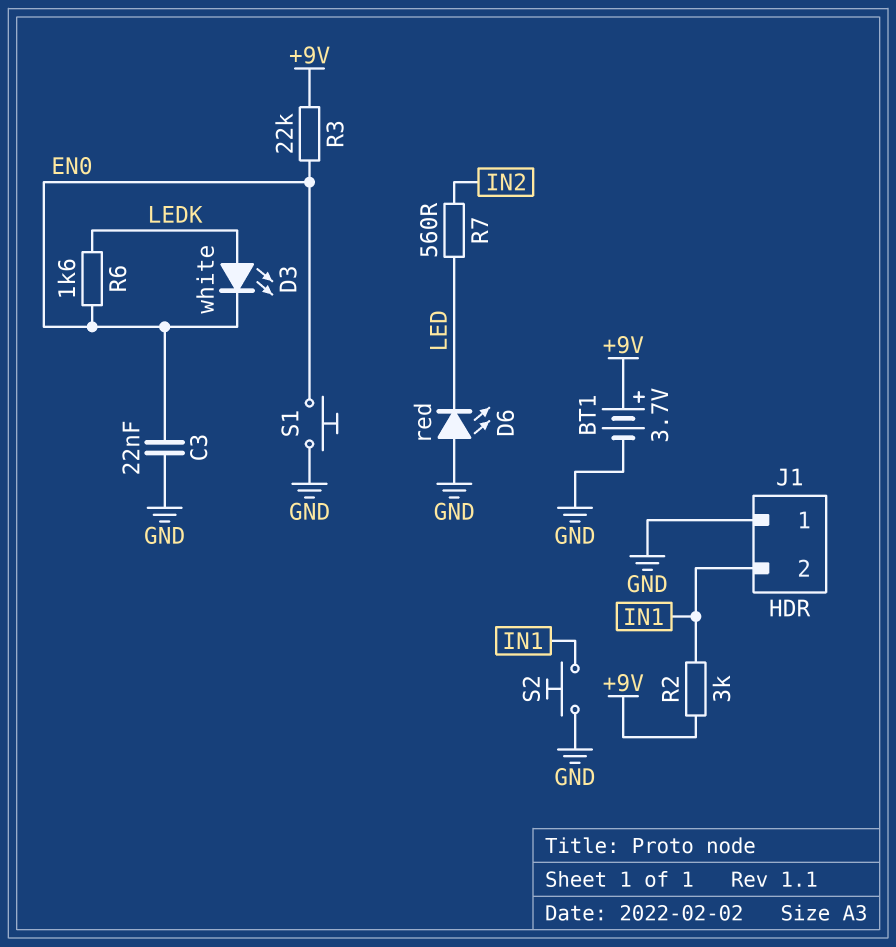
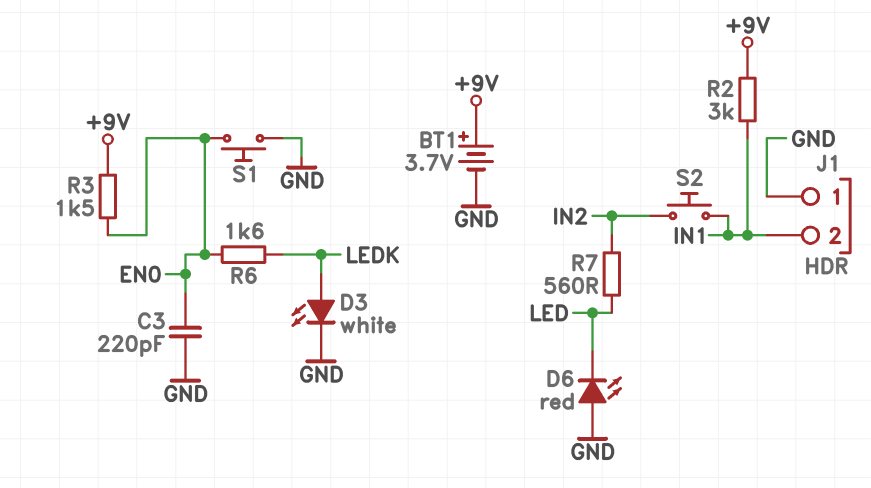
C3: 22nF (EN0, GND) -> 220pF (EN0, GND)
D3: LED white (A LEDK, K EN0) -> LED white (A LEDK, K GND)
R3: 22k (+9V, EN0) -> 1.5k (+9V, EN0)
S2: button (GND, IN1) -> button (IN1, IN2)

